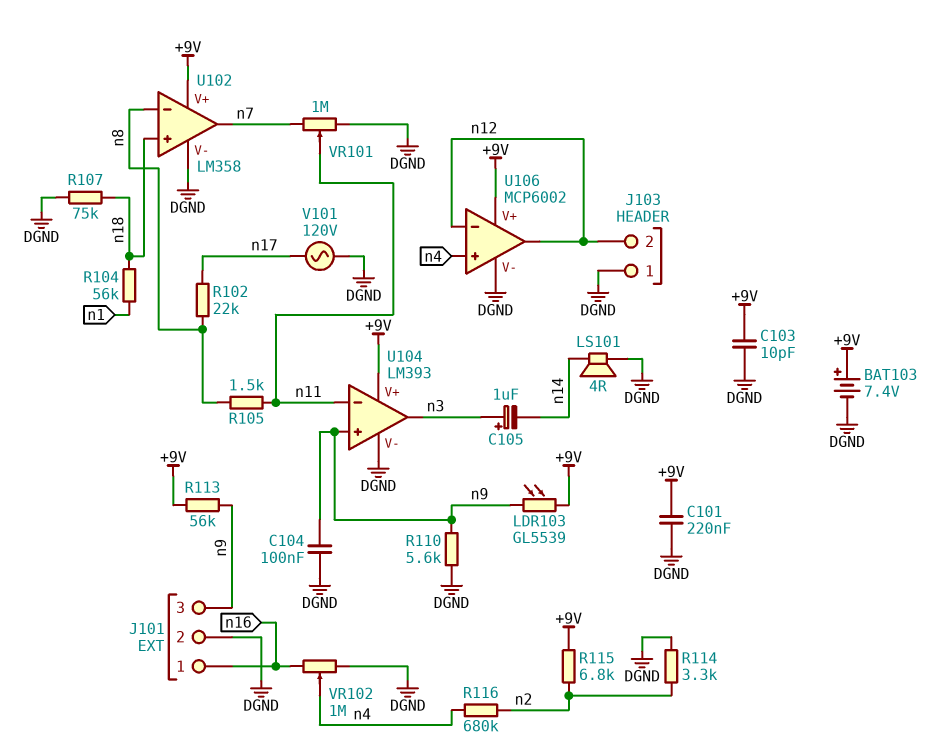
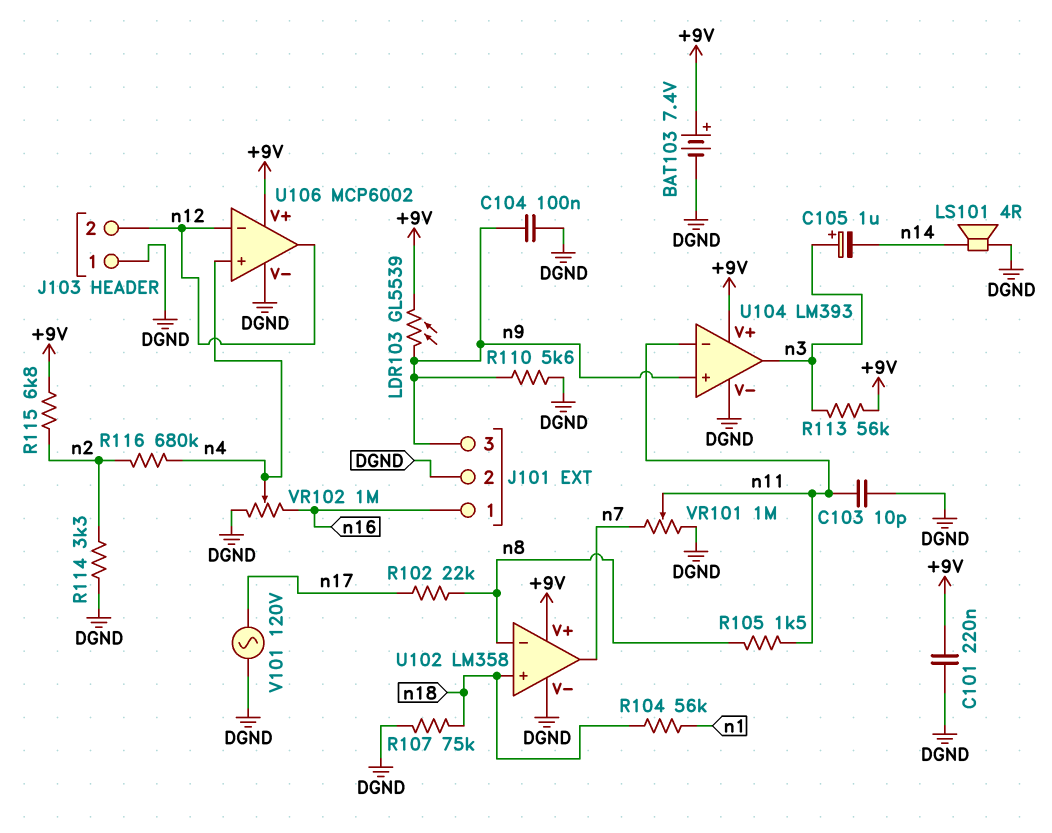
C103: 10pF (+9V, DGND) -> 10pF (DGND, n11)
R113: 56k (+9V, n9) -> 56k (+9V, n3)

